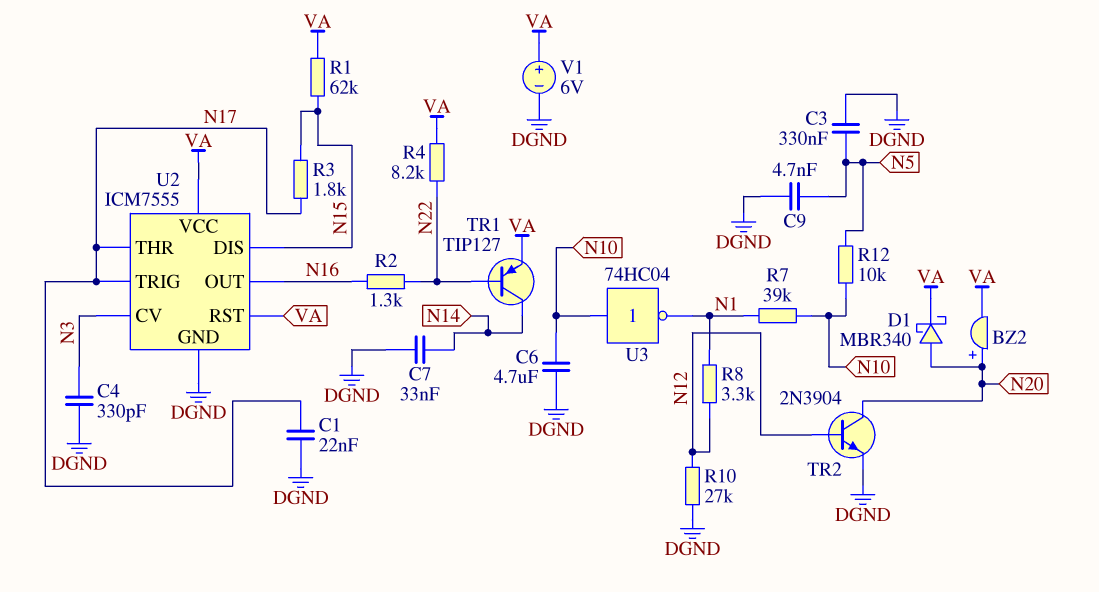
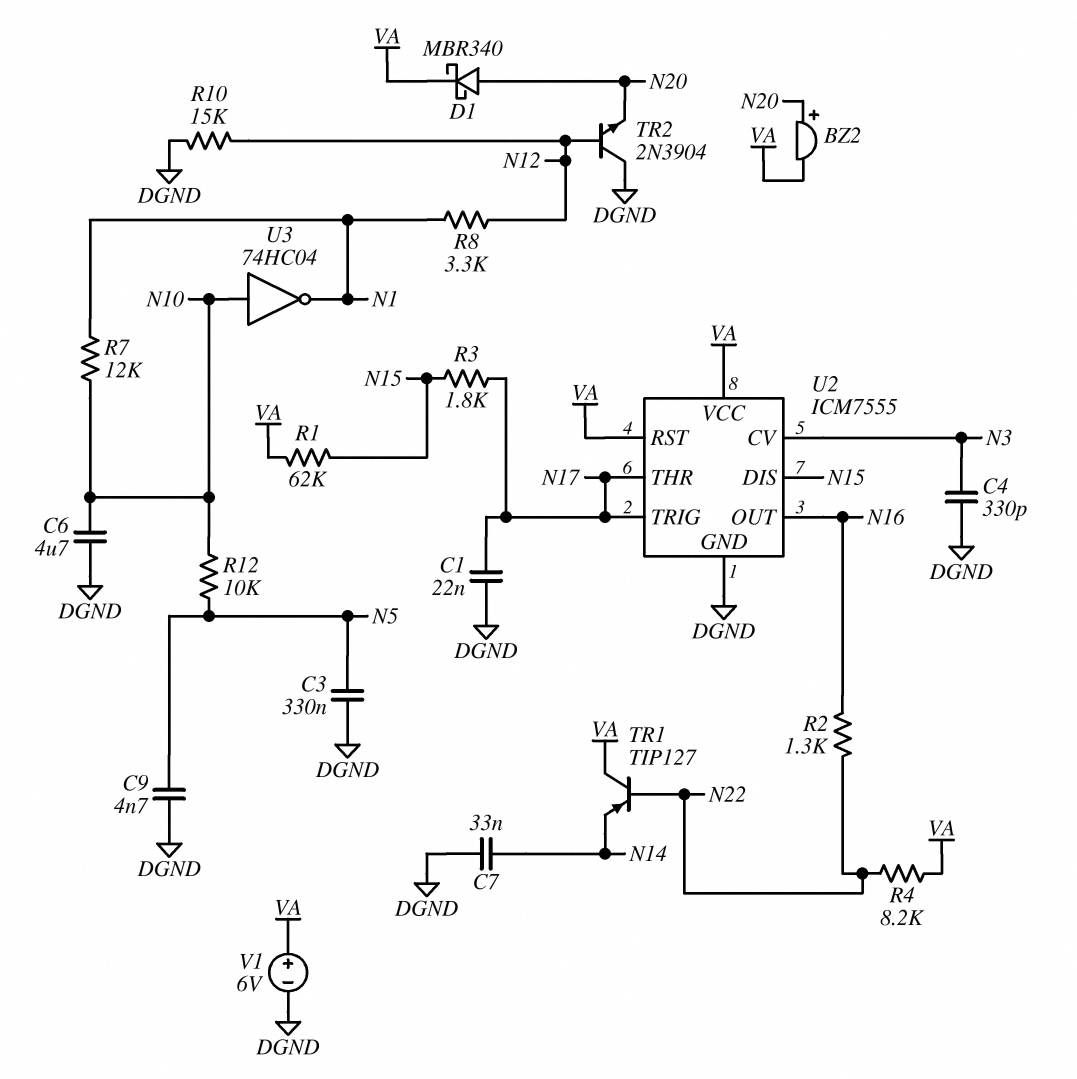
R7: 39k (N1, N10) -> 12k (N1, N10)
R10: 27k (DGND, N12) -> 15k (DGND, N12)
TR1: PNP TIP127 (B N22, C N14, E VA) -> PNP TIP127 (B N22, C VA, E N14)
TR2: NPN 2N3904 (B N12, C N20, E DGND) -> NPN 2N3904 (B N12, C DGND, E N20)

